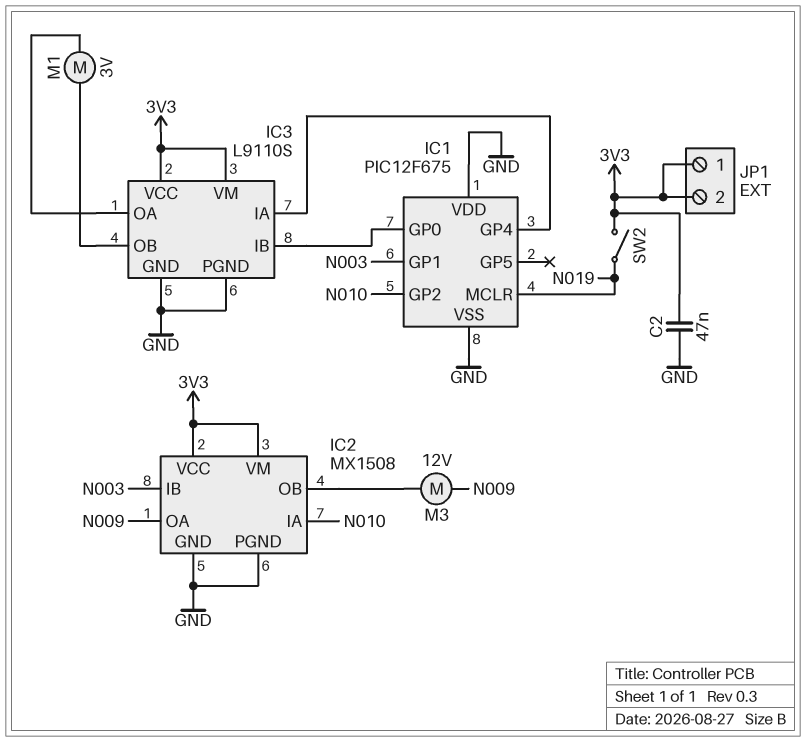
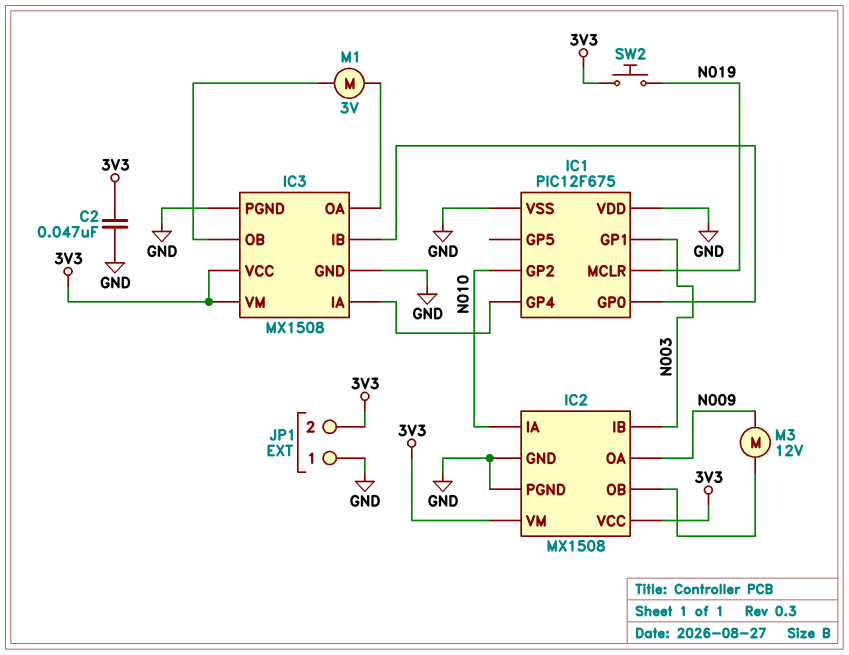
IC3: L9110S -> MX1508
JP1 pin 1: 3V3 -> GND
SW2: switch (3V3, N019) -> button (3V3, N019)

